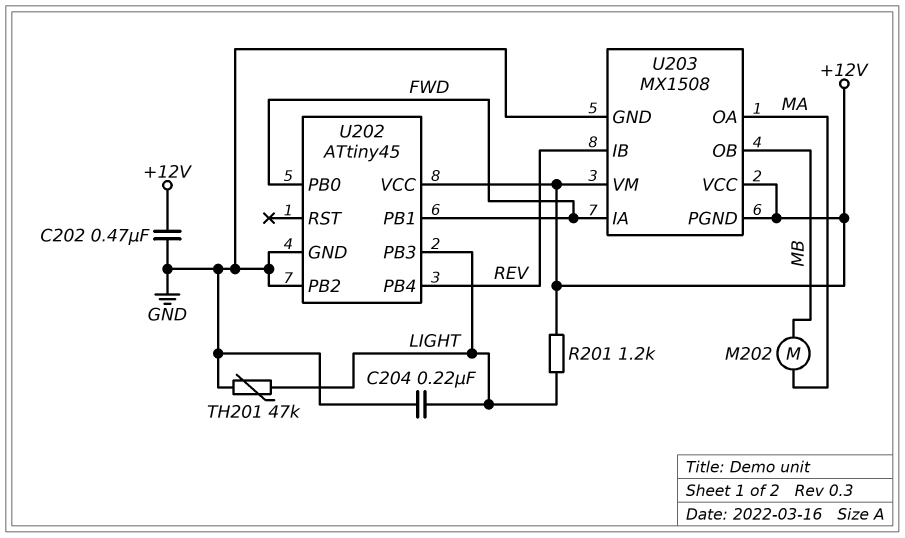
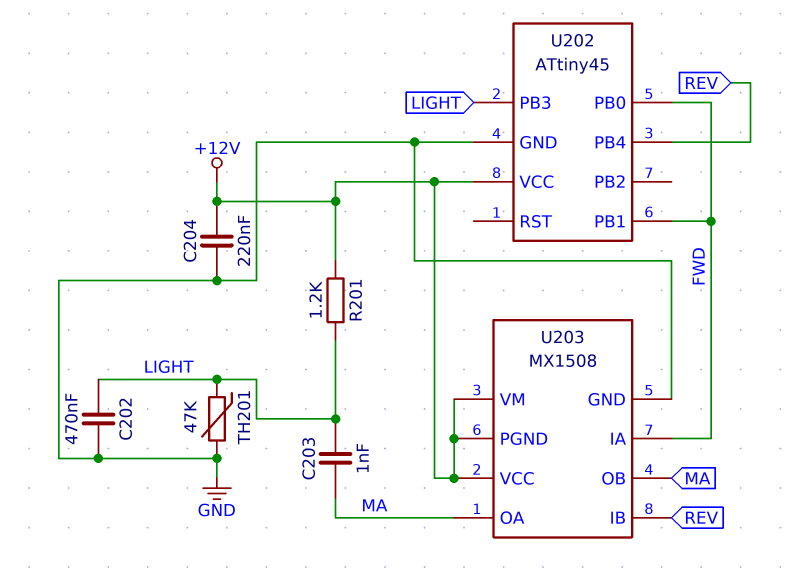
C202: 470nF (+12V, GND) -> 470nF (GND, LIGHT)
C203: none -> 1nF (LIGHT, MA)
C204: 220nF (GND, LIGHT) -> 220nF (+12V, GND)
M202: motor (MA, MB) -> none
U202 pin PB2: GND -> none
U203 pin OB: MB -> MA

